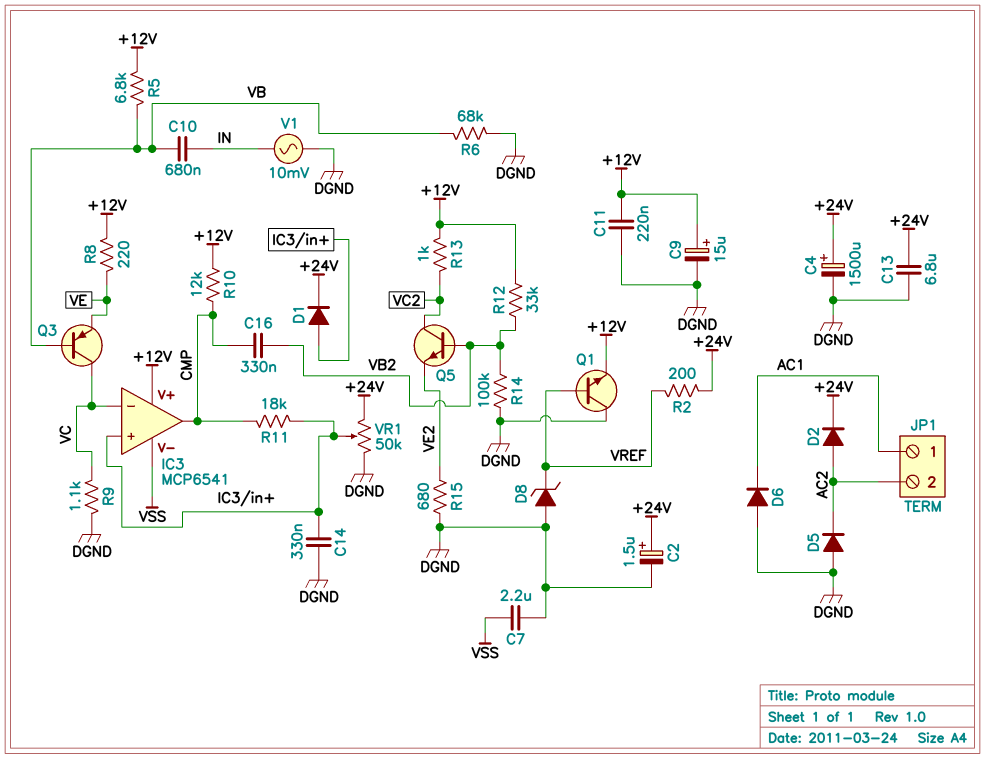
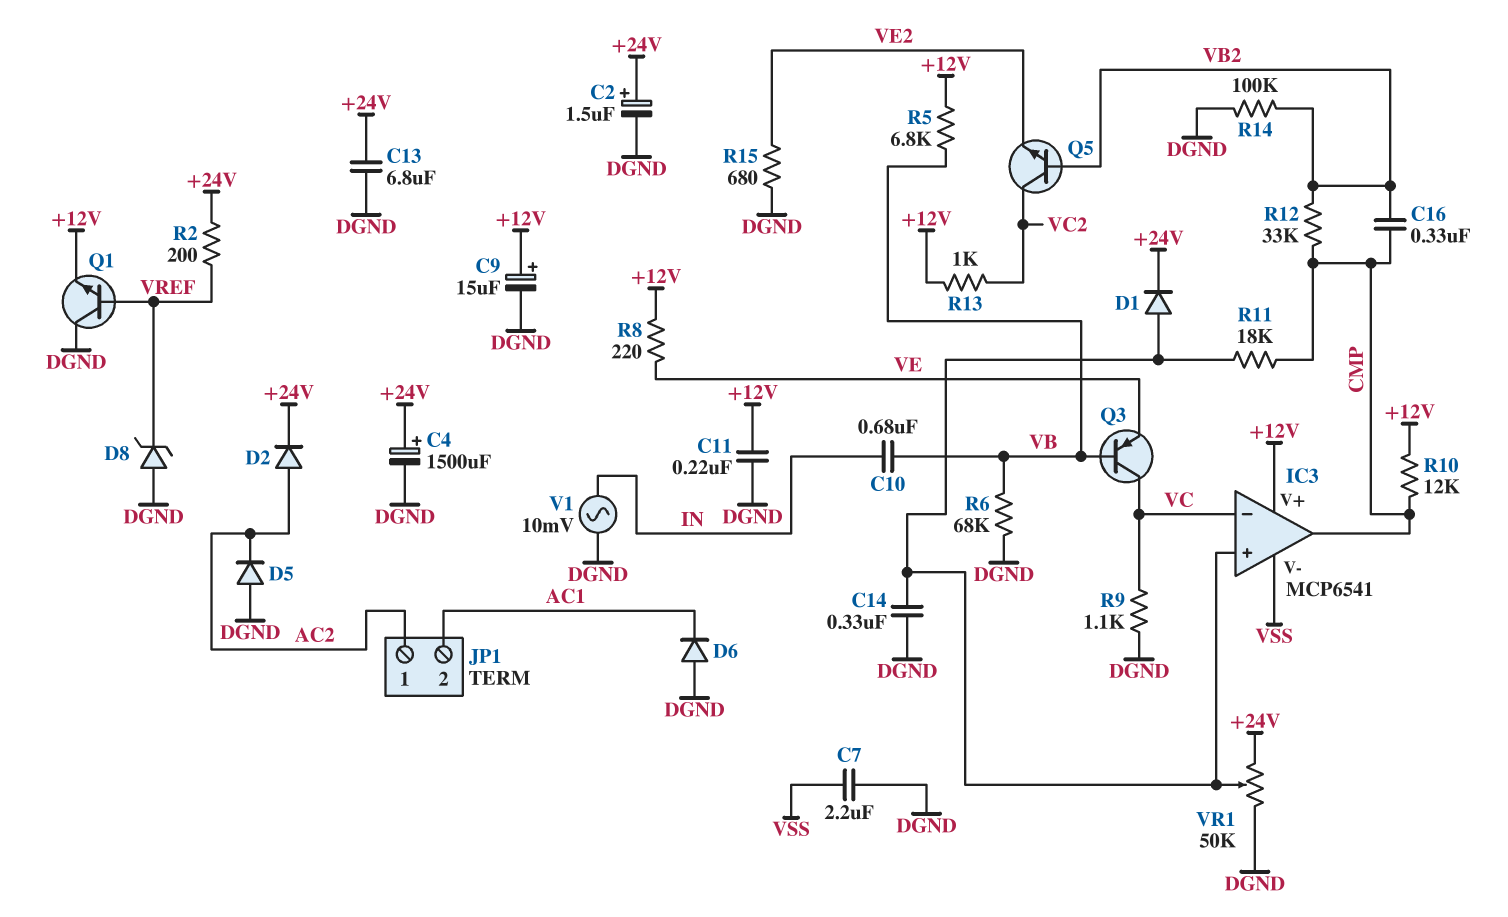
JP1 pin 1: AC1 -> AC2
JP1 pin 2: AC2 -> AC1
R12: 33k (+12V, VB2) -> 33k (CMP, VB2)

